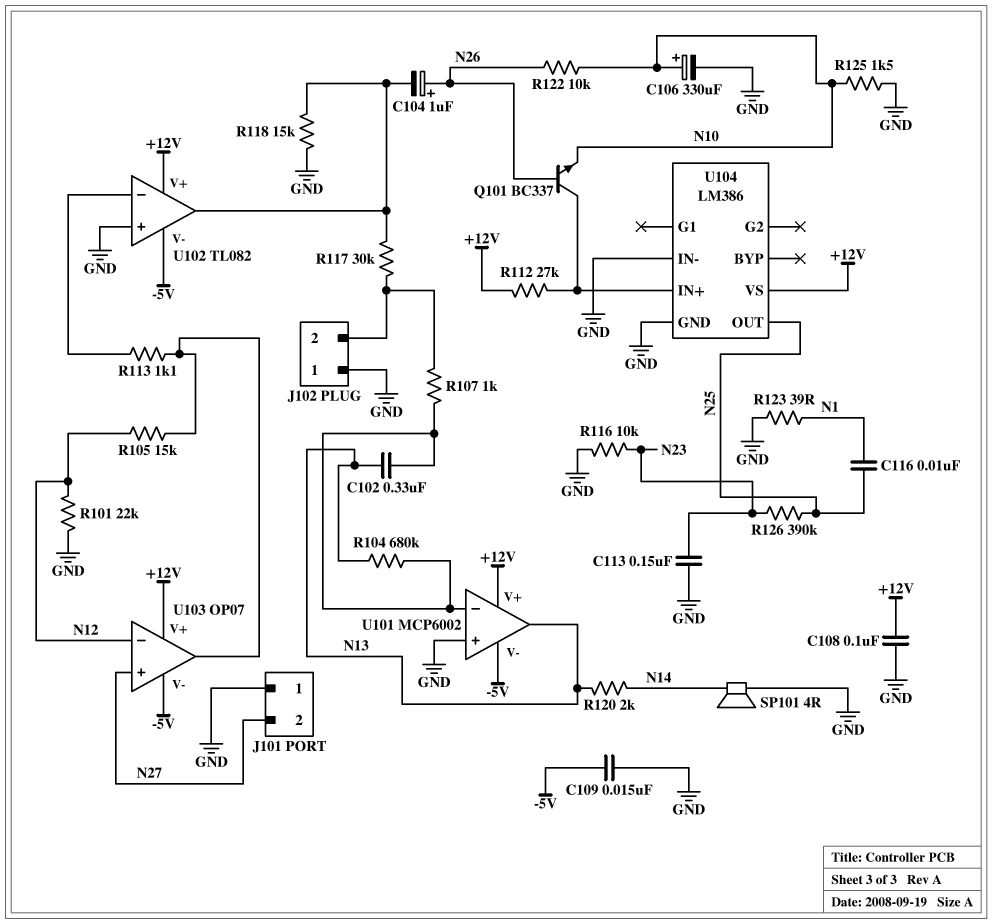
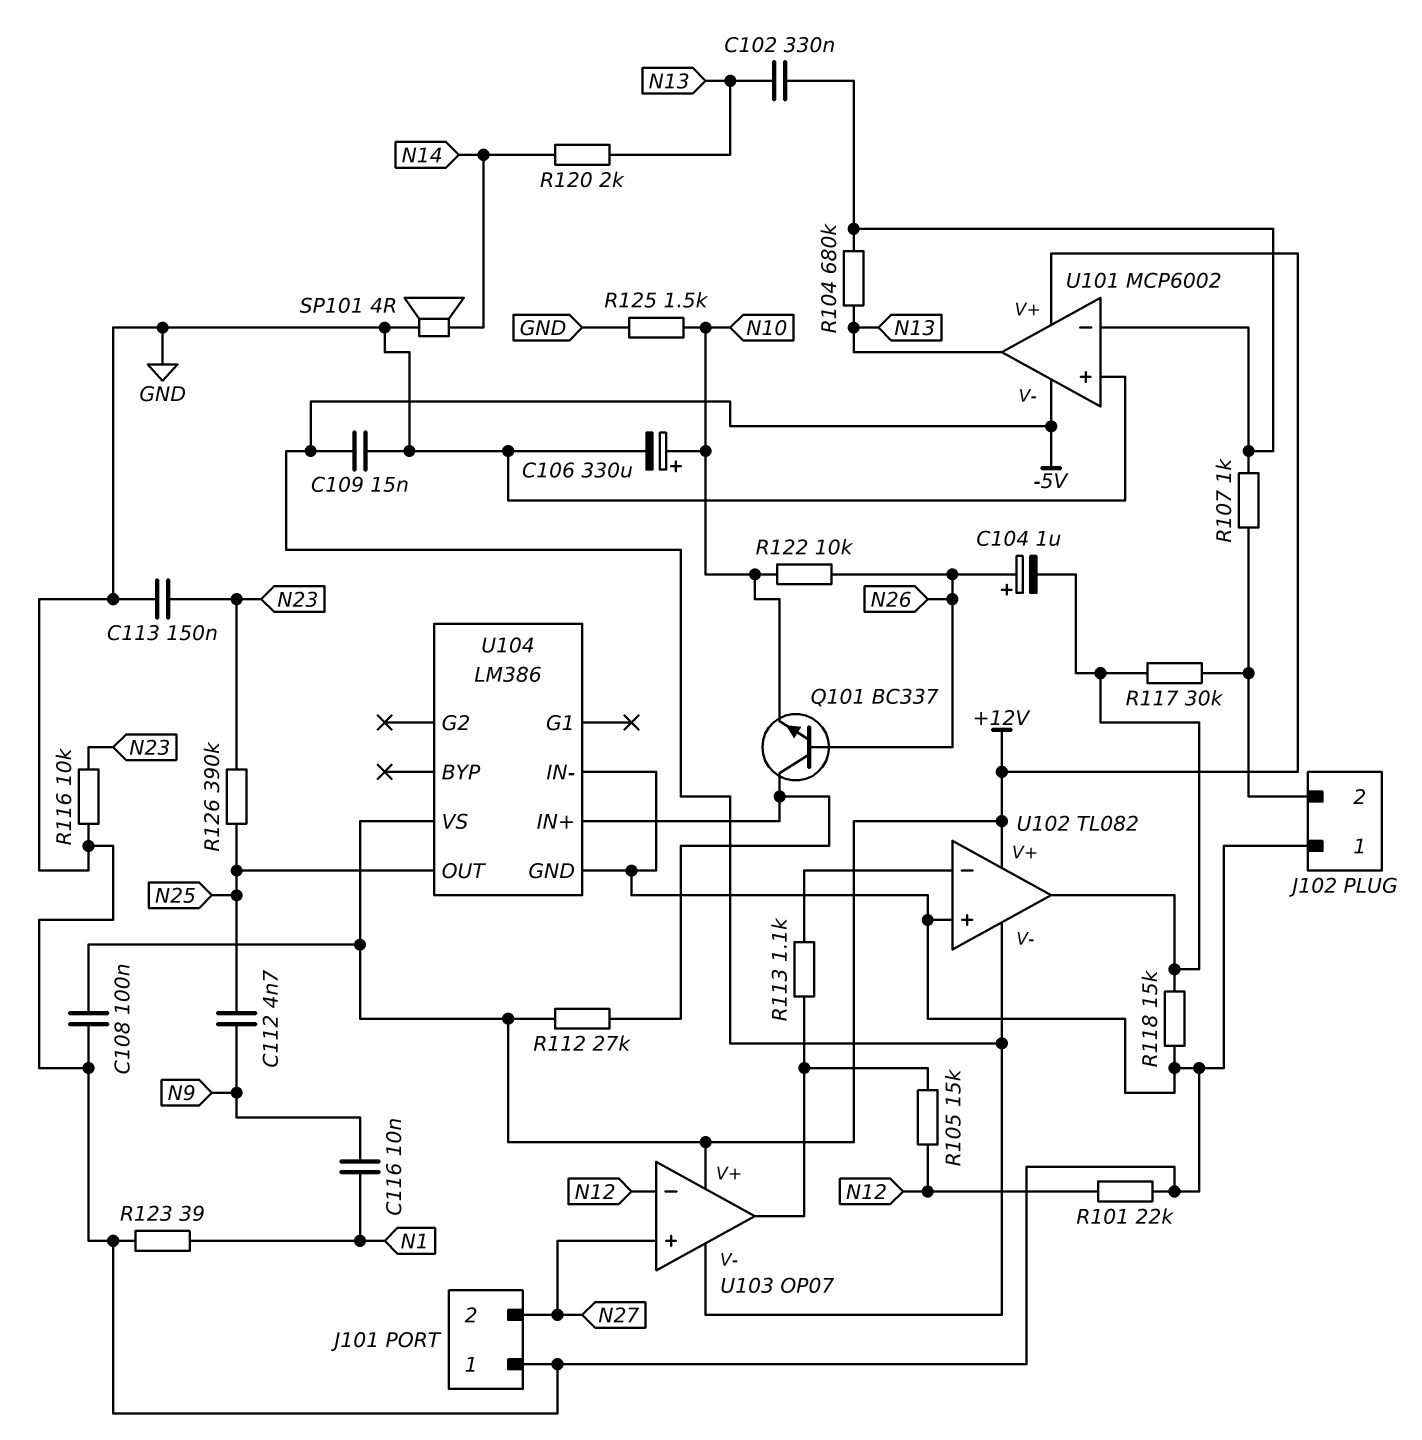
C112: none -> 4.7nF (N9, N25)
C116: 10nF (N1, N25) -> 10nF (N1, N9)

